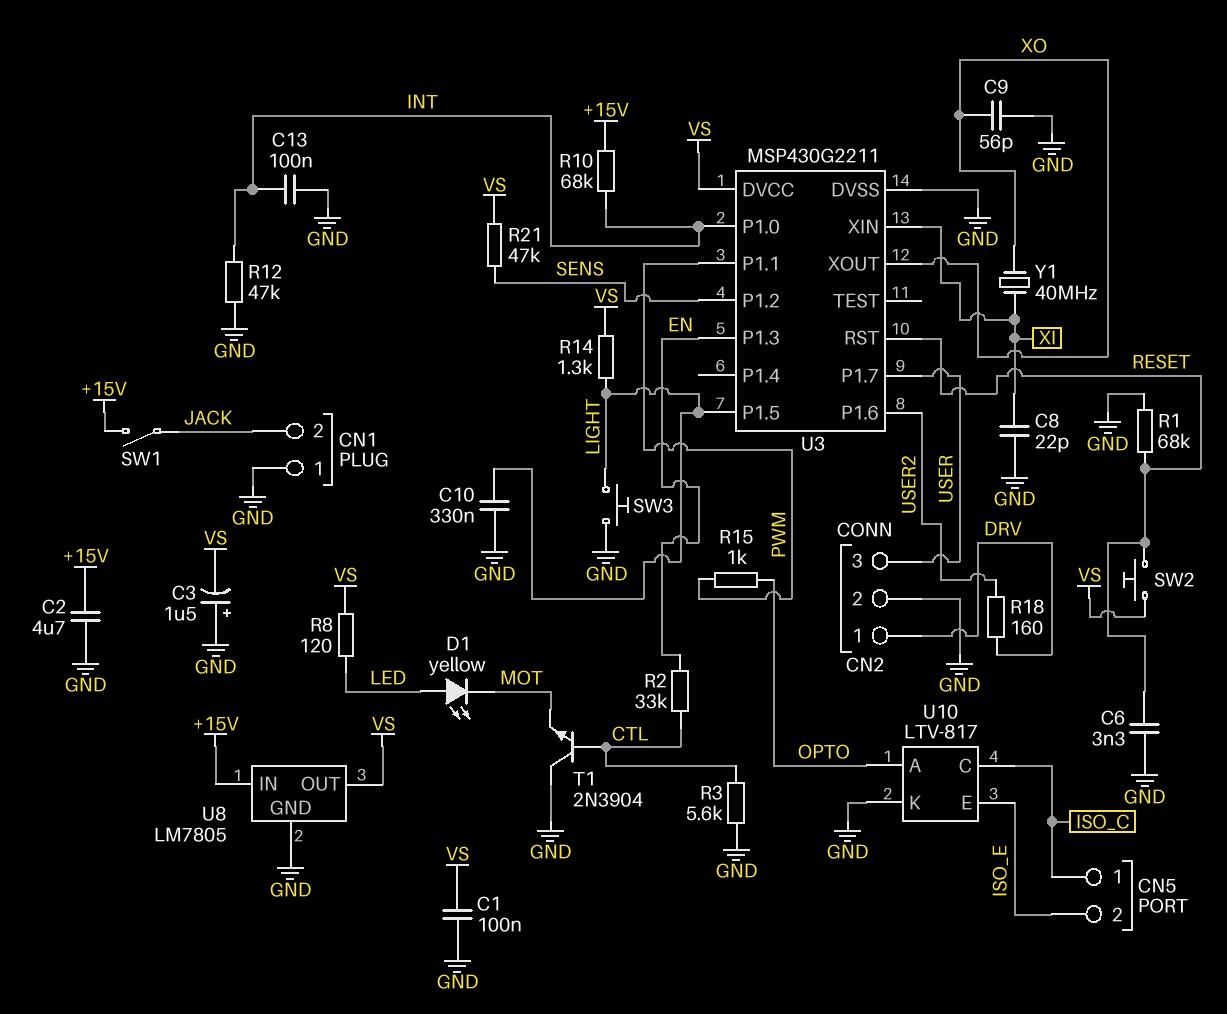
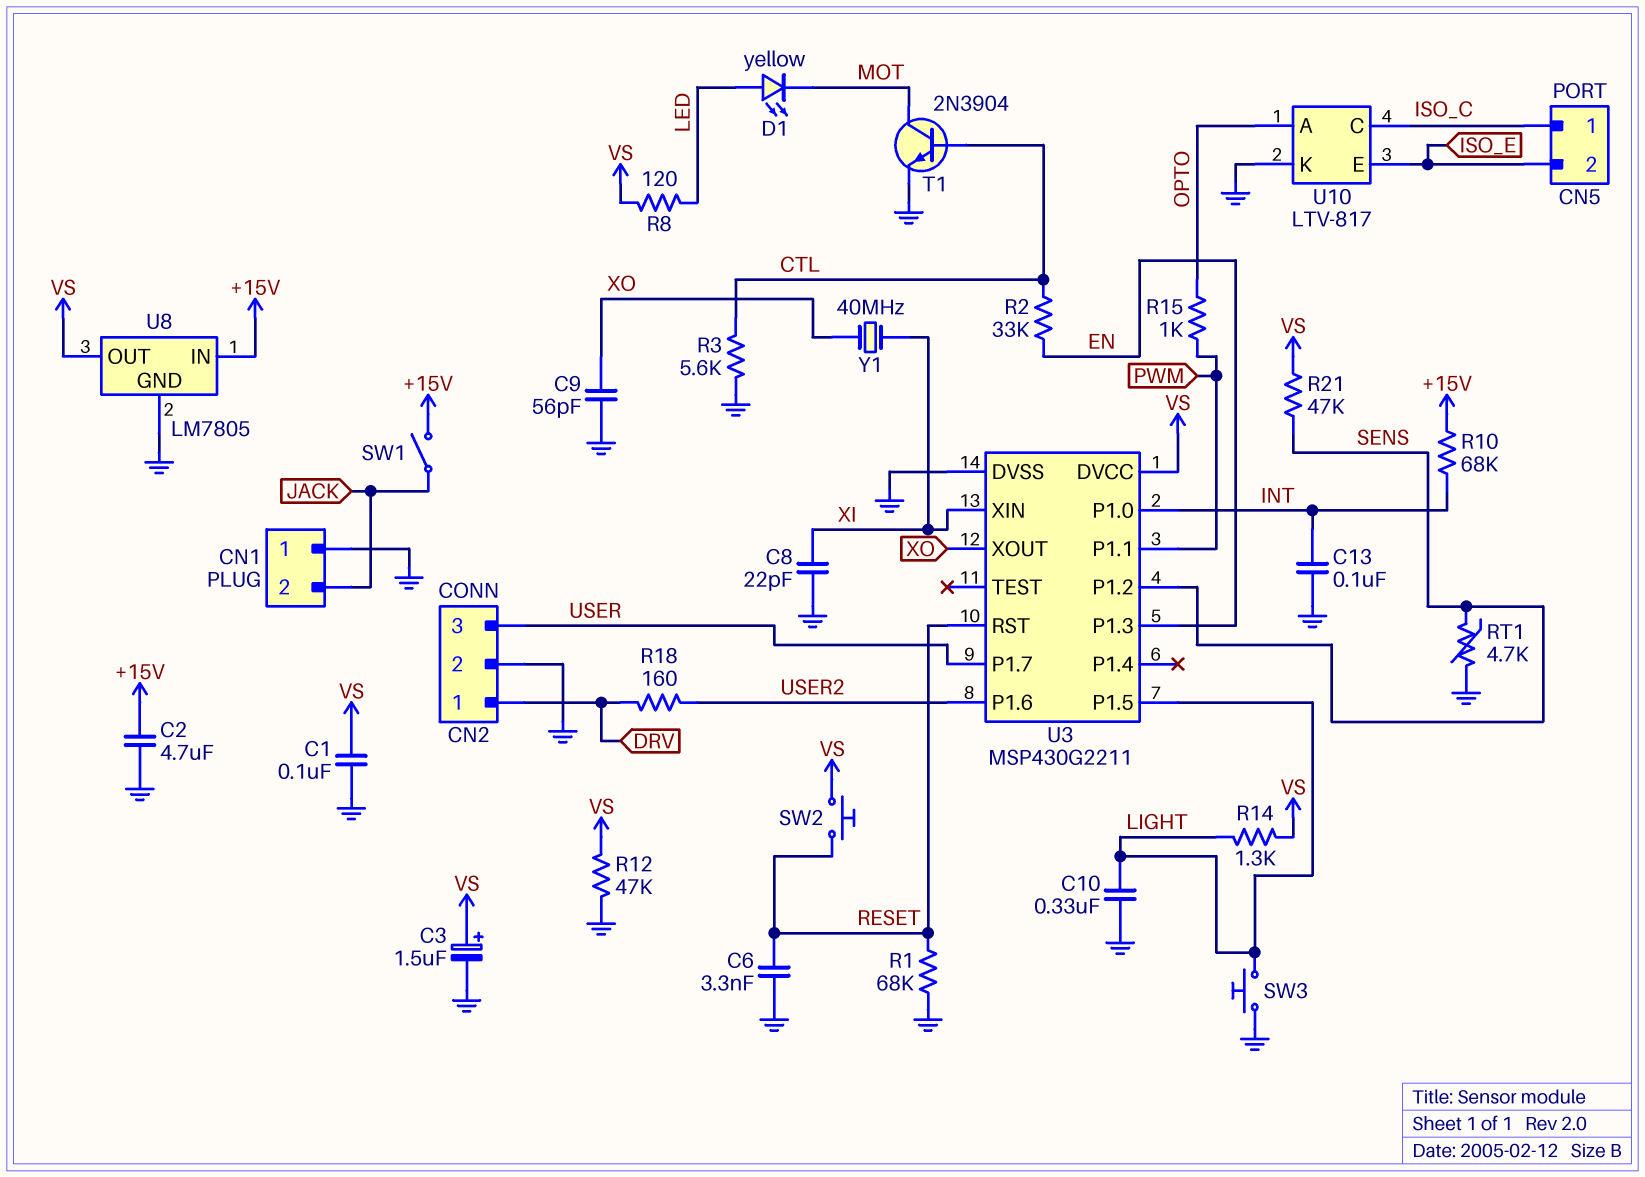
C3: 1.5uF (plus GND, minus VS) -> 1.5uF (plus VS, minus GND)
R12: 47k (GND, INT) -> 47k (GND, VS)
RT1: none -> 4.7k (GND, SENS)
T1: NPN 2N3904 (B CTL, C GND, E MOT) -> NPN 2N3904 (B CTL, C MOT, E GND)

